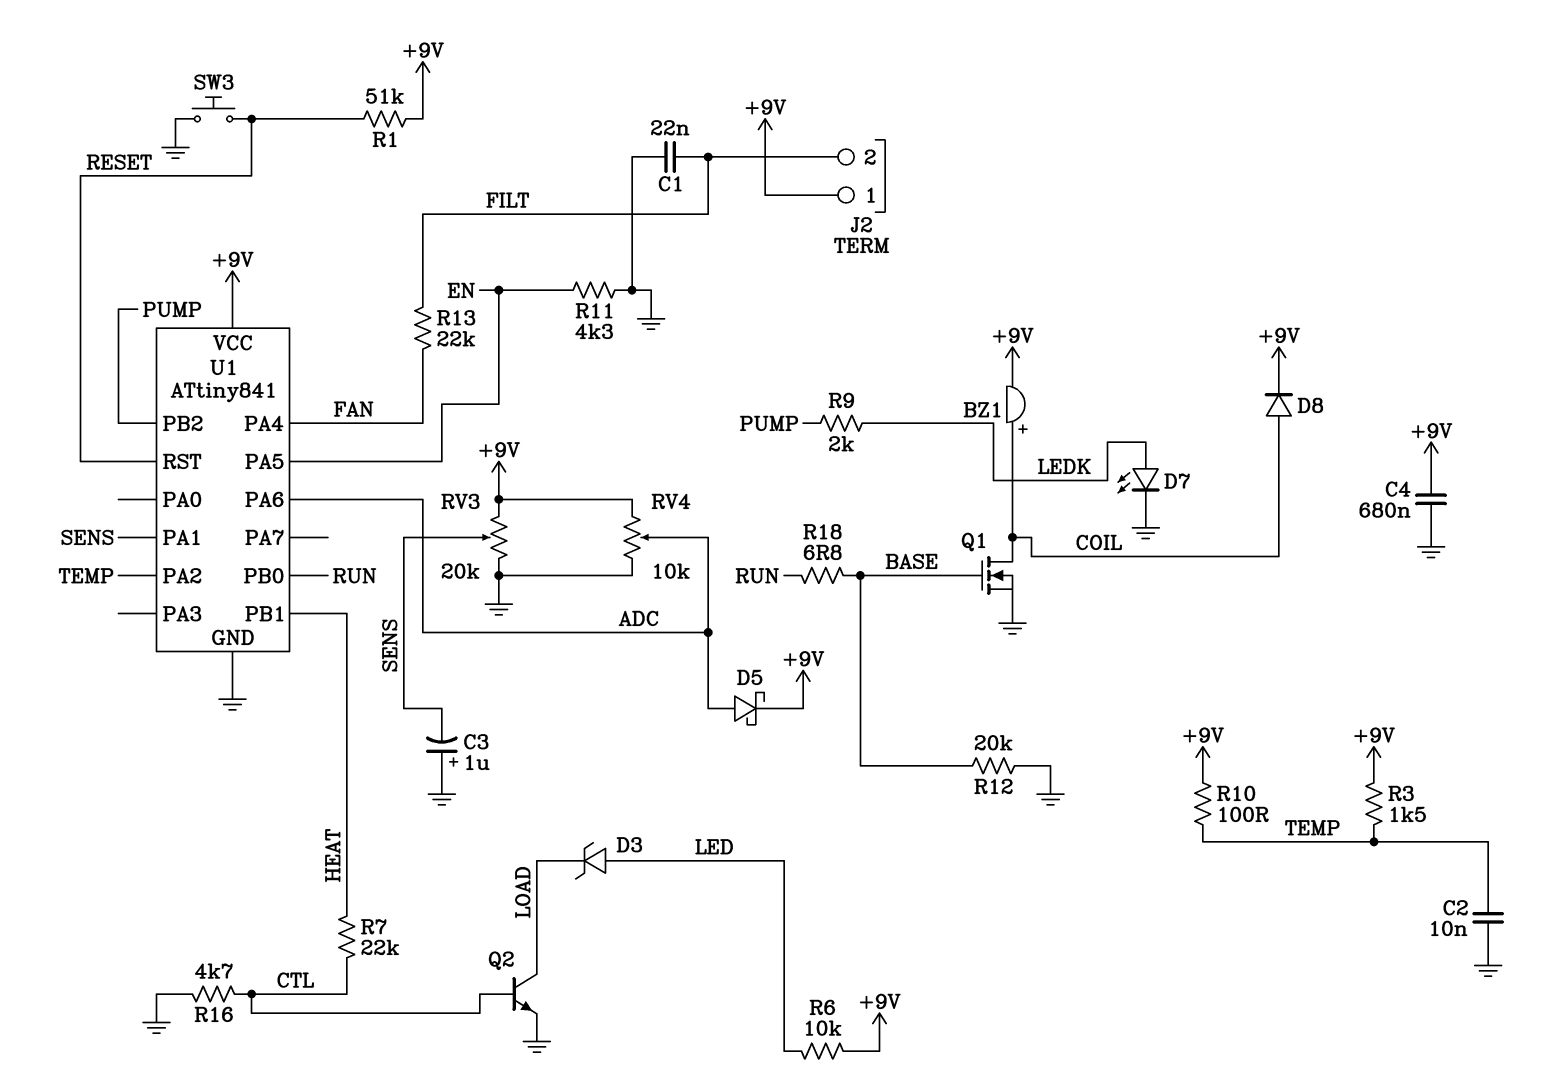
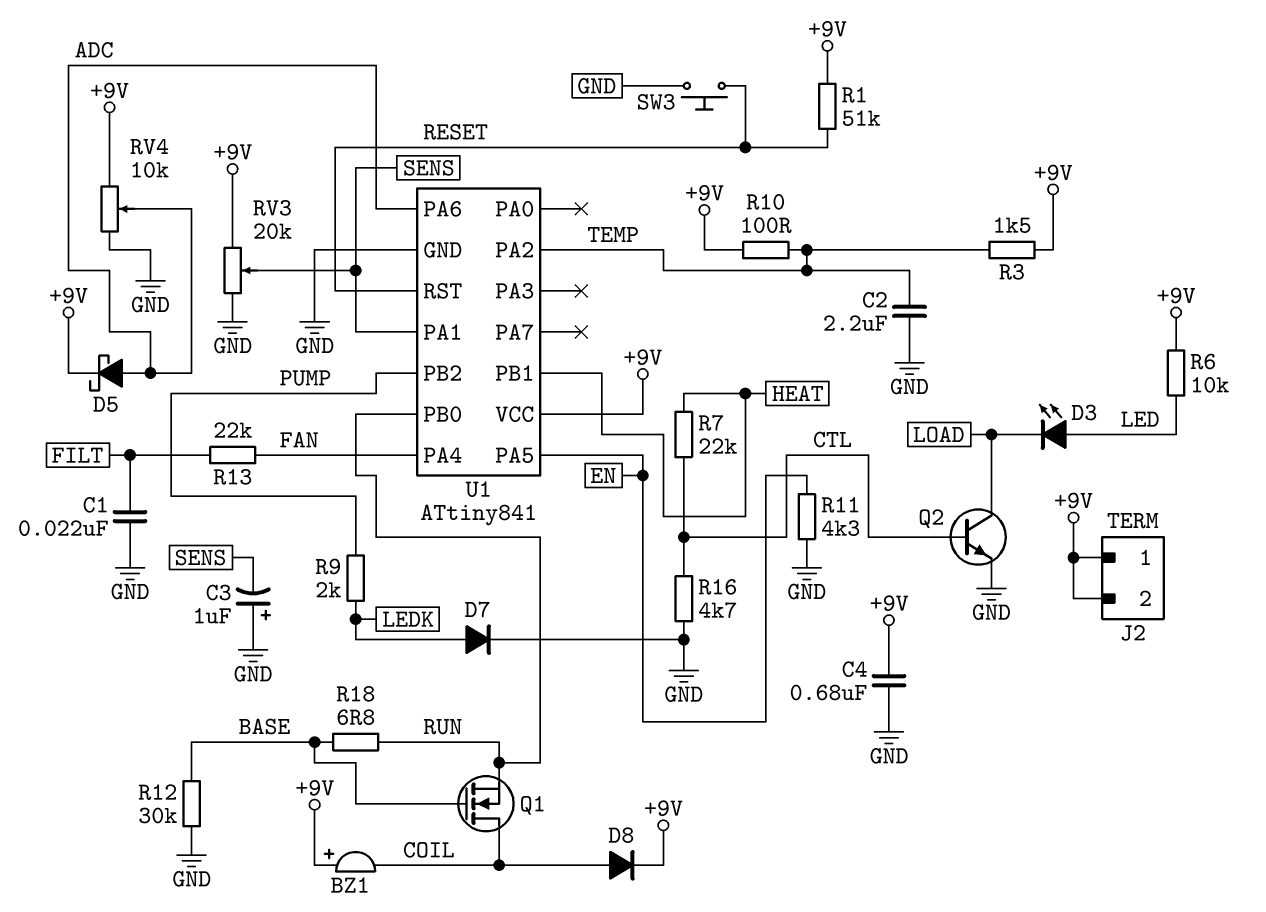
BZ1: buzzer (plus COIL, minus +9V) -> buzzer (plus +9V, minus COIL)
C2: 10nF (GND, TEMP) -> 2.2uF (GND, TEMP)
D3: zener (A LED, K LOAD) -> LED (A LED, K LOAD)
D7: LED (A LEDK, K GND) -> diode (A LEDK, K GND)
J2 pin 2: FILT -> +9V
Q1: NMOS (G BASE, D COIL, S GND) -> NMOS (G BASE, D COIL, S RUN)
R12: 20k (BASE, GND) -> 30k (BASE, GND)

